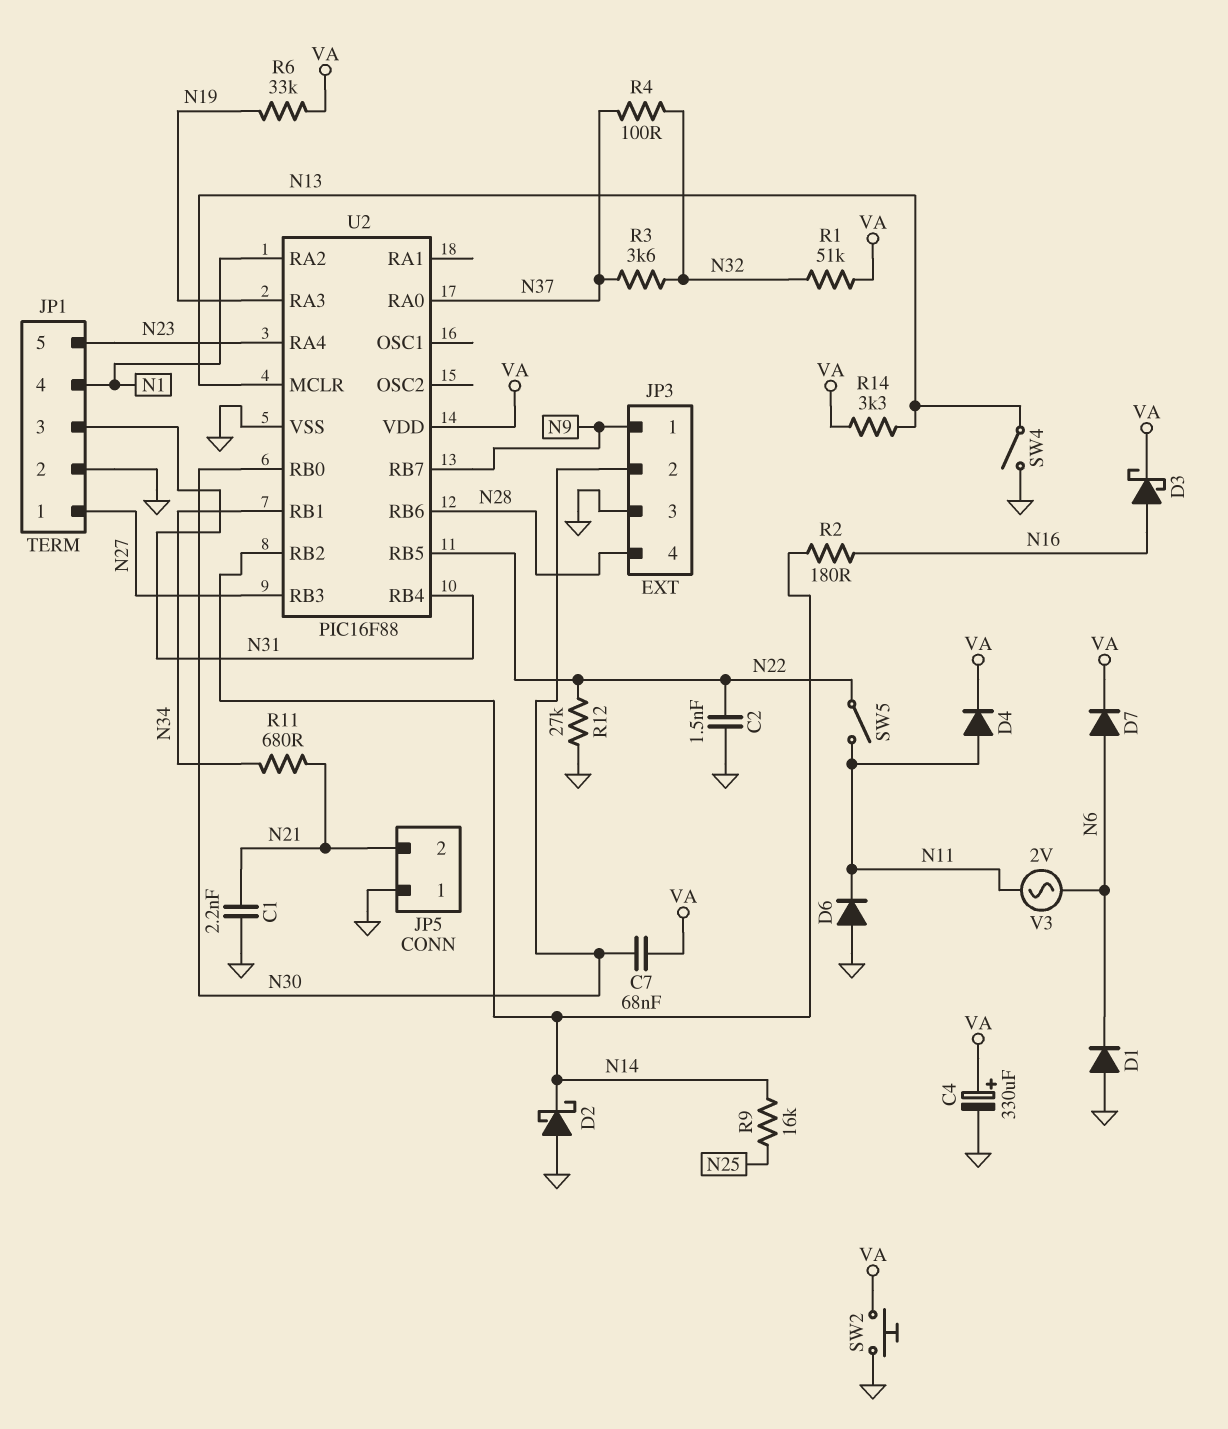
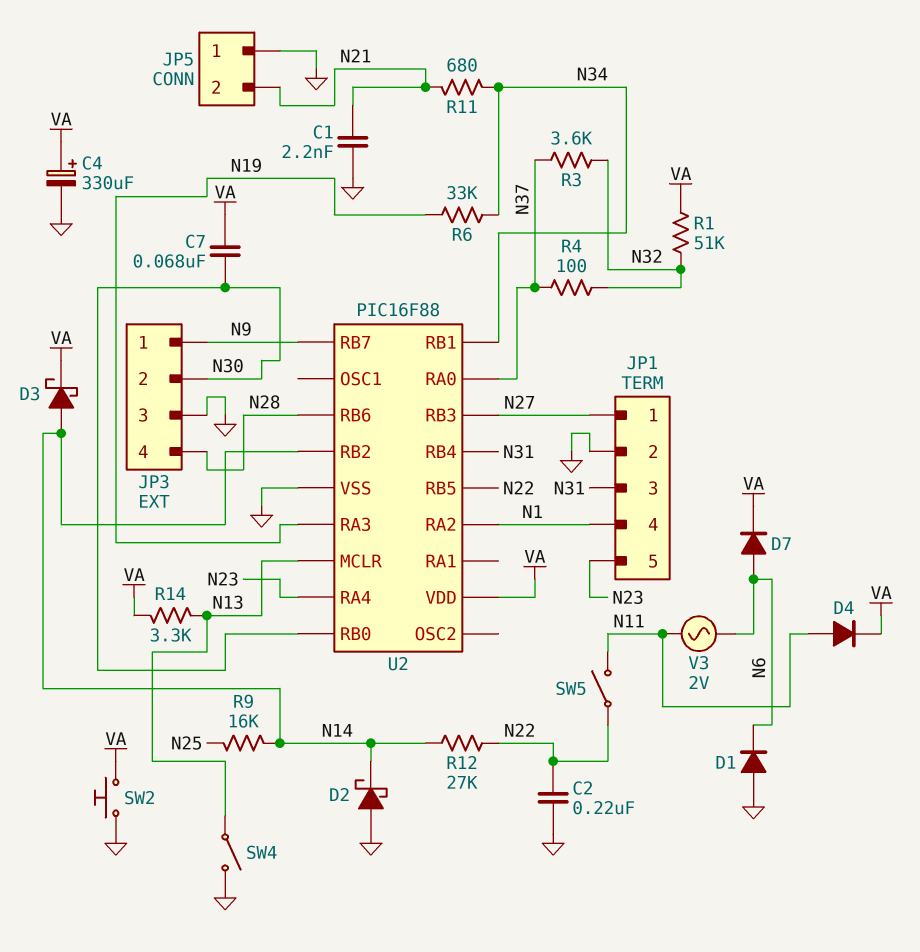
C2: 1.5nF (GND, N22) -> 220nF (GND, N22)
D3: schottky (A N16, K VA) -> schottky (A N14, K VA)
D6: diode (A GND, K N11) -> none
R2: 180 (N14, N16) -> none
R6: 33k (N19, VA) -> 33k (N19, N34)
R12: 27k (GND, N22) -> 27k (N14, N22)

